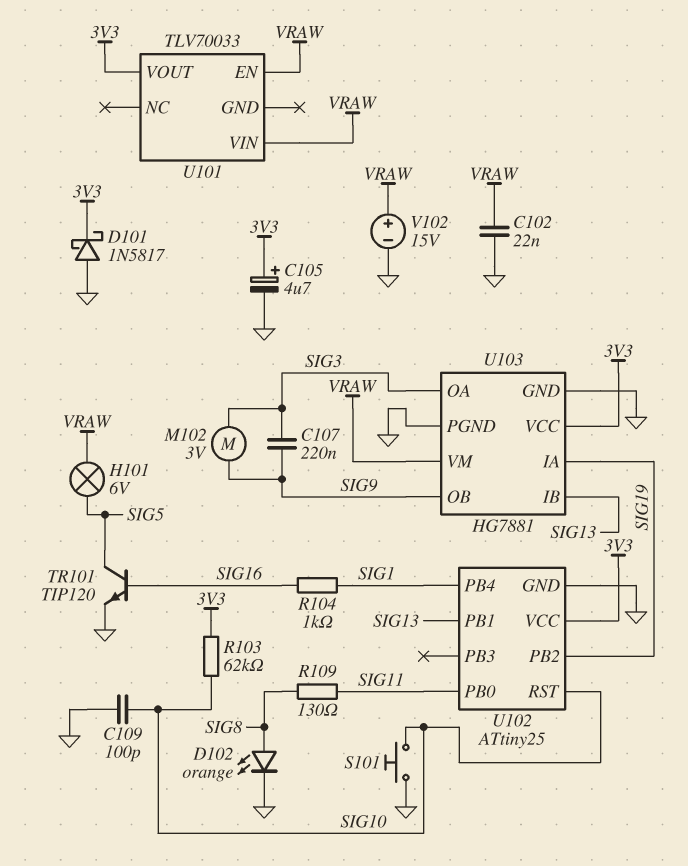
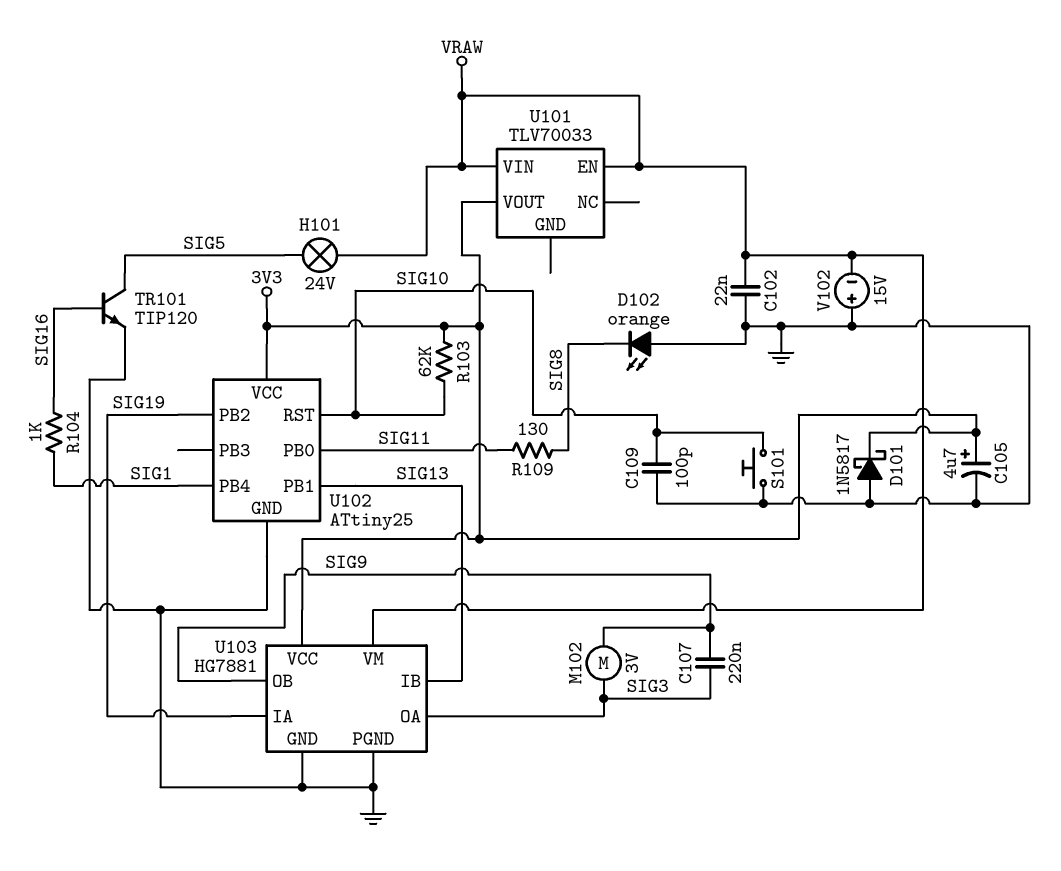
D102: LED orange (A SIG8, K GND) -> LED orange (A GND, K SIG8)
H101: lamp 6V (SIG5, VRAW) -> lamp 24V (SIG5, VRAW)
V102: 15V (plus VRAW, minus GND) -> 15V (plus GND, minus VRAW)

